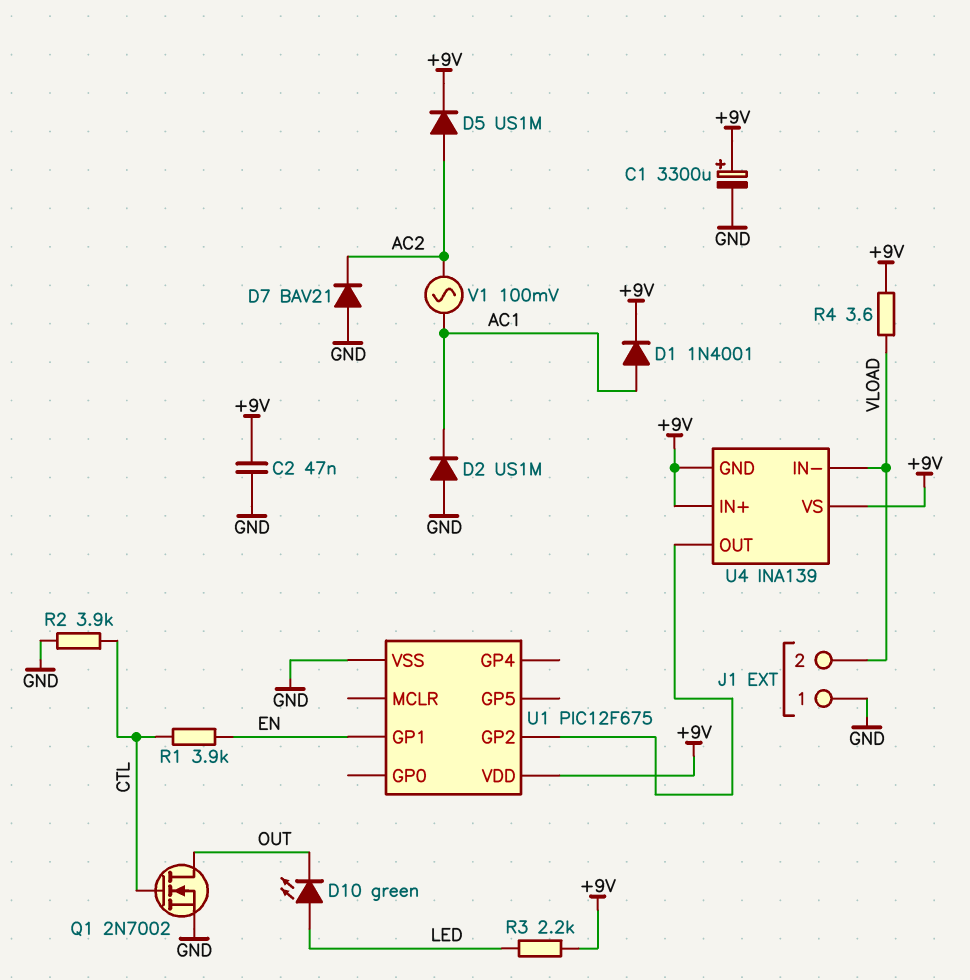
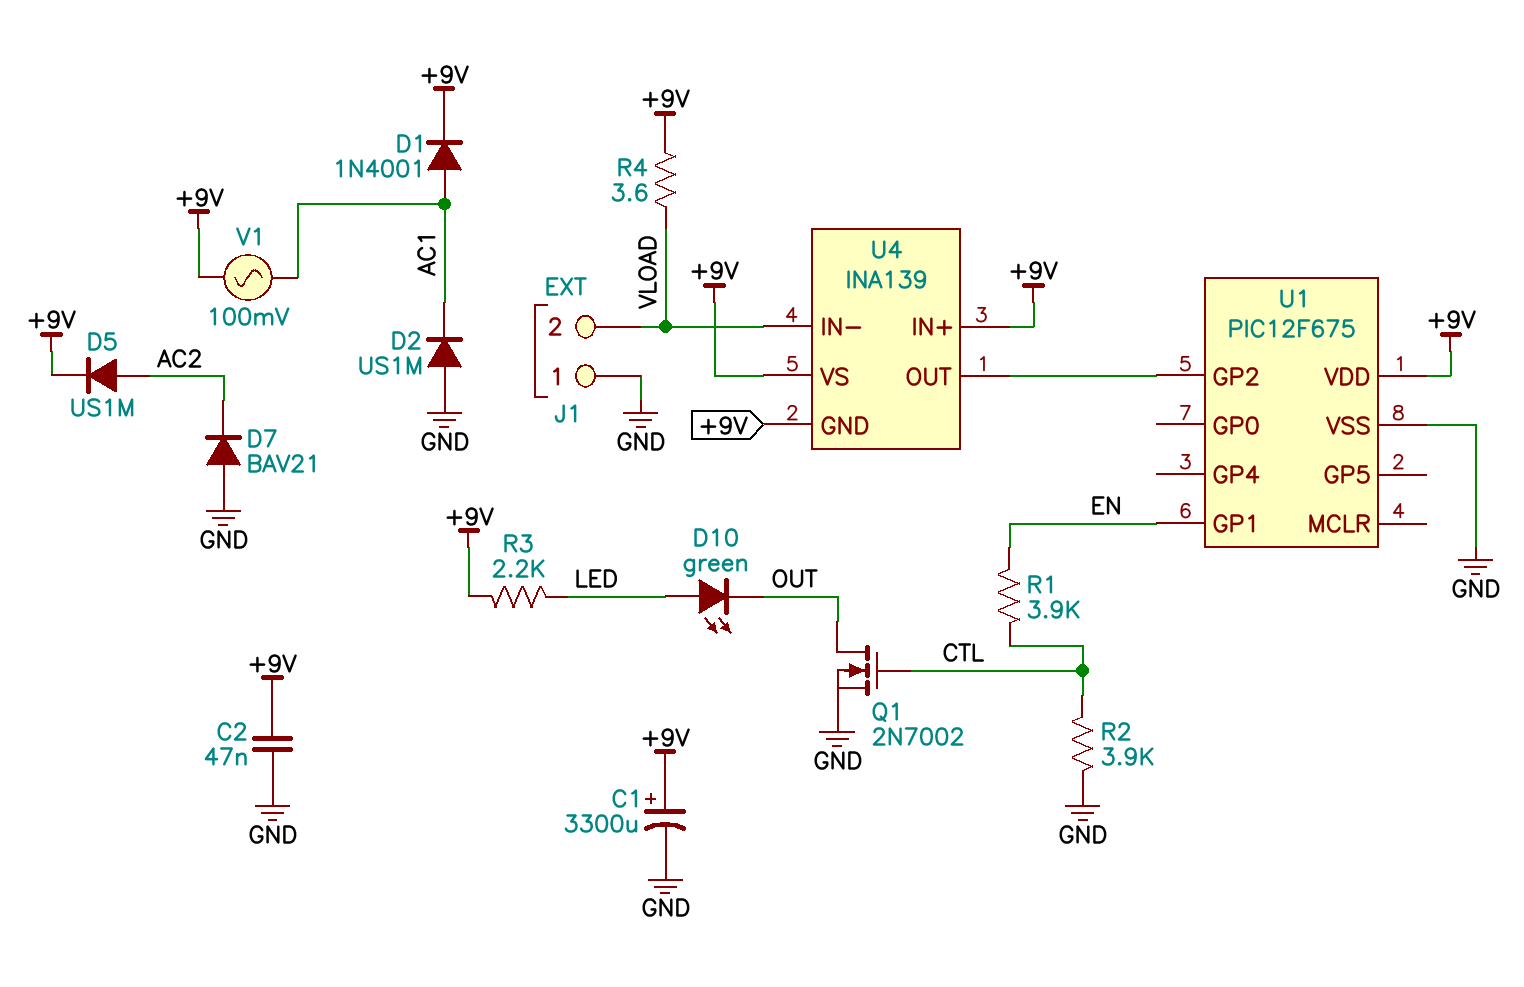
V1: AC 100mV (AC1, AC2) -> AC 100mV (+9V, AC1)

